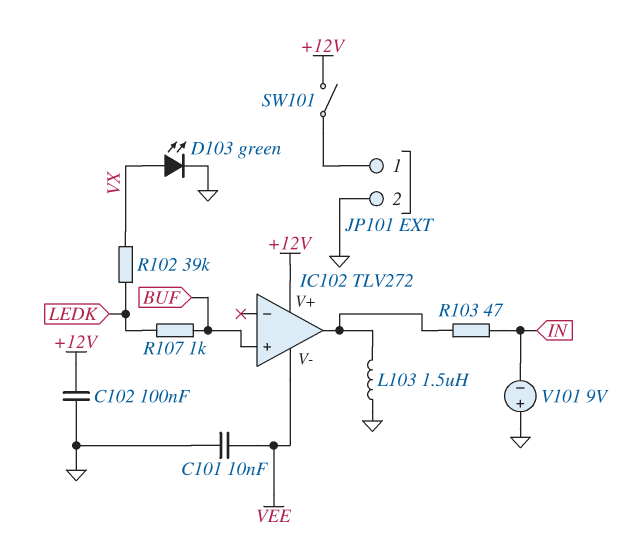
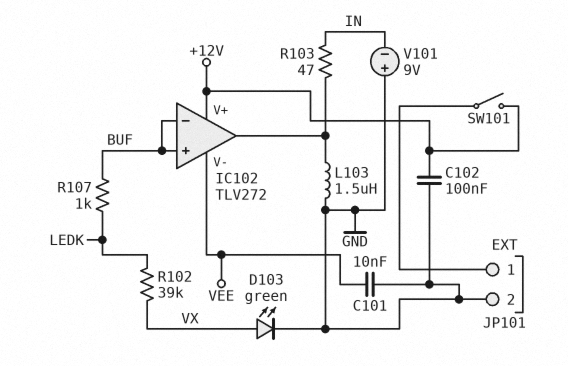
IC102 pin in-: none -> BUF

